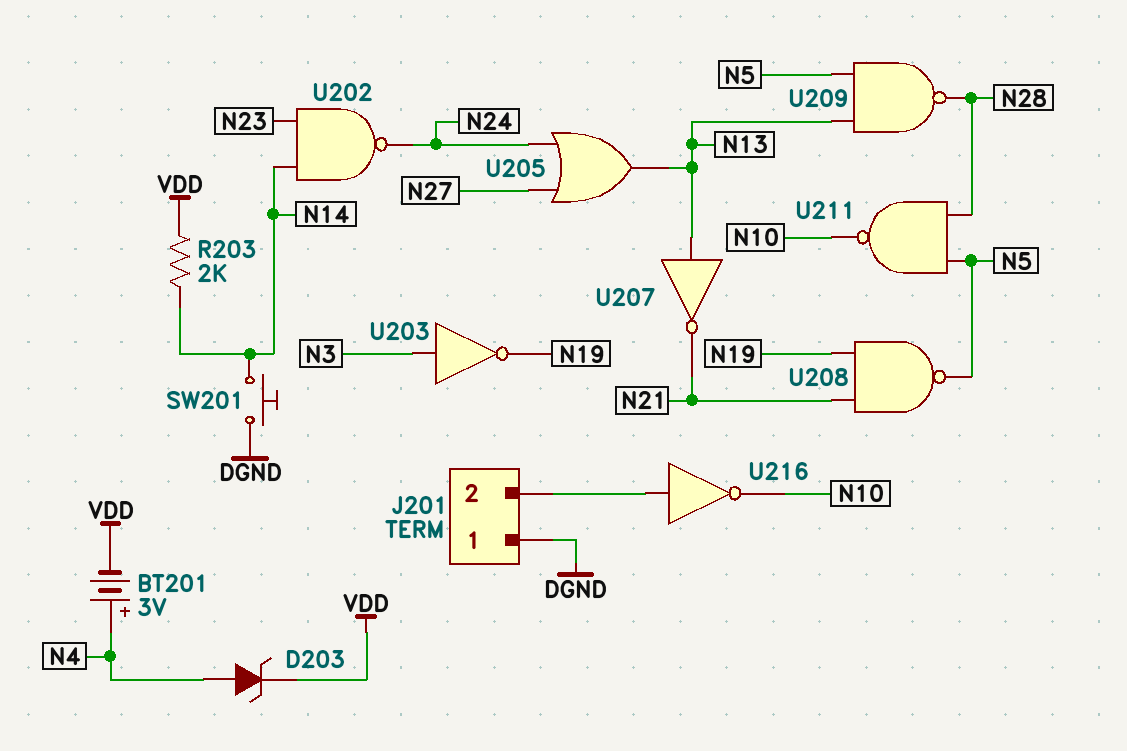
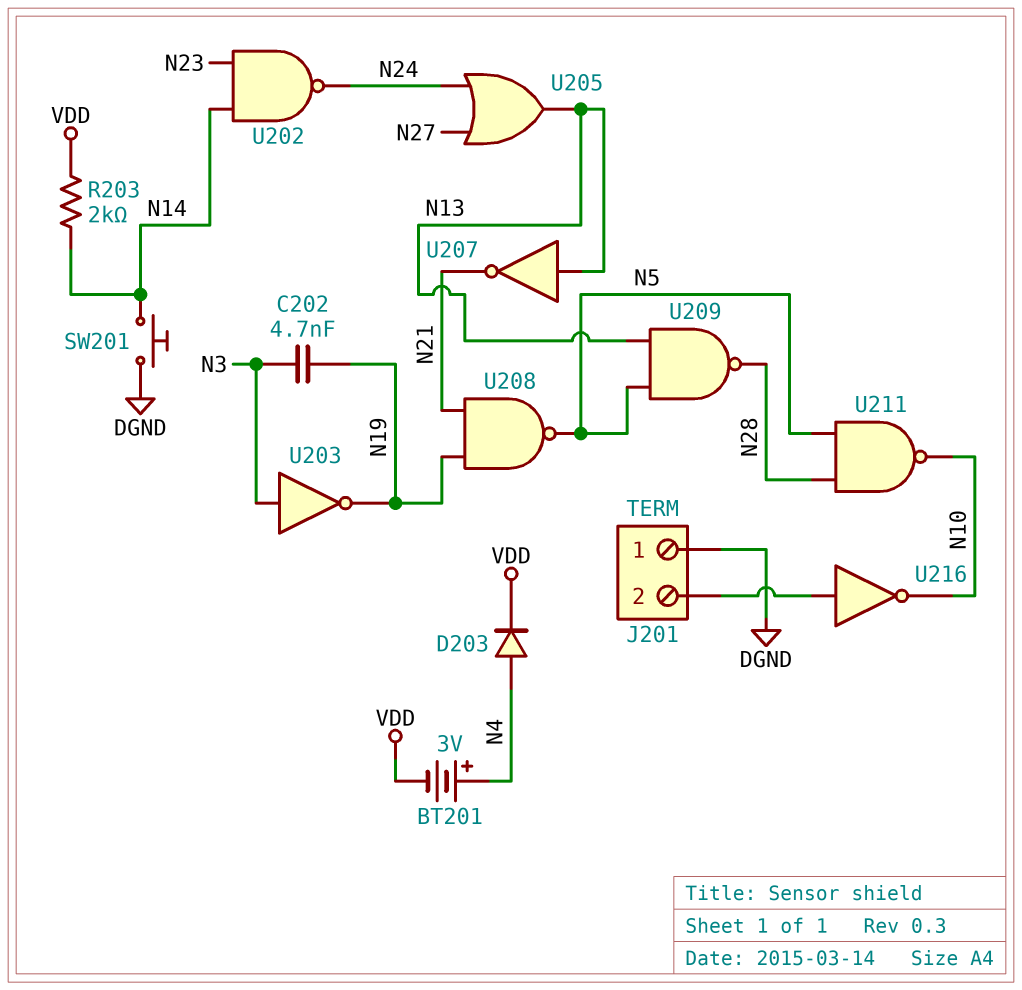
C202: none -> 4.7nF (N3, N19)
D203: zener (A N4, K VDD) -> diode (A N4, K VDD)

